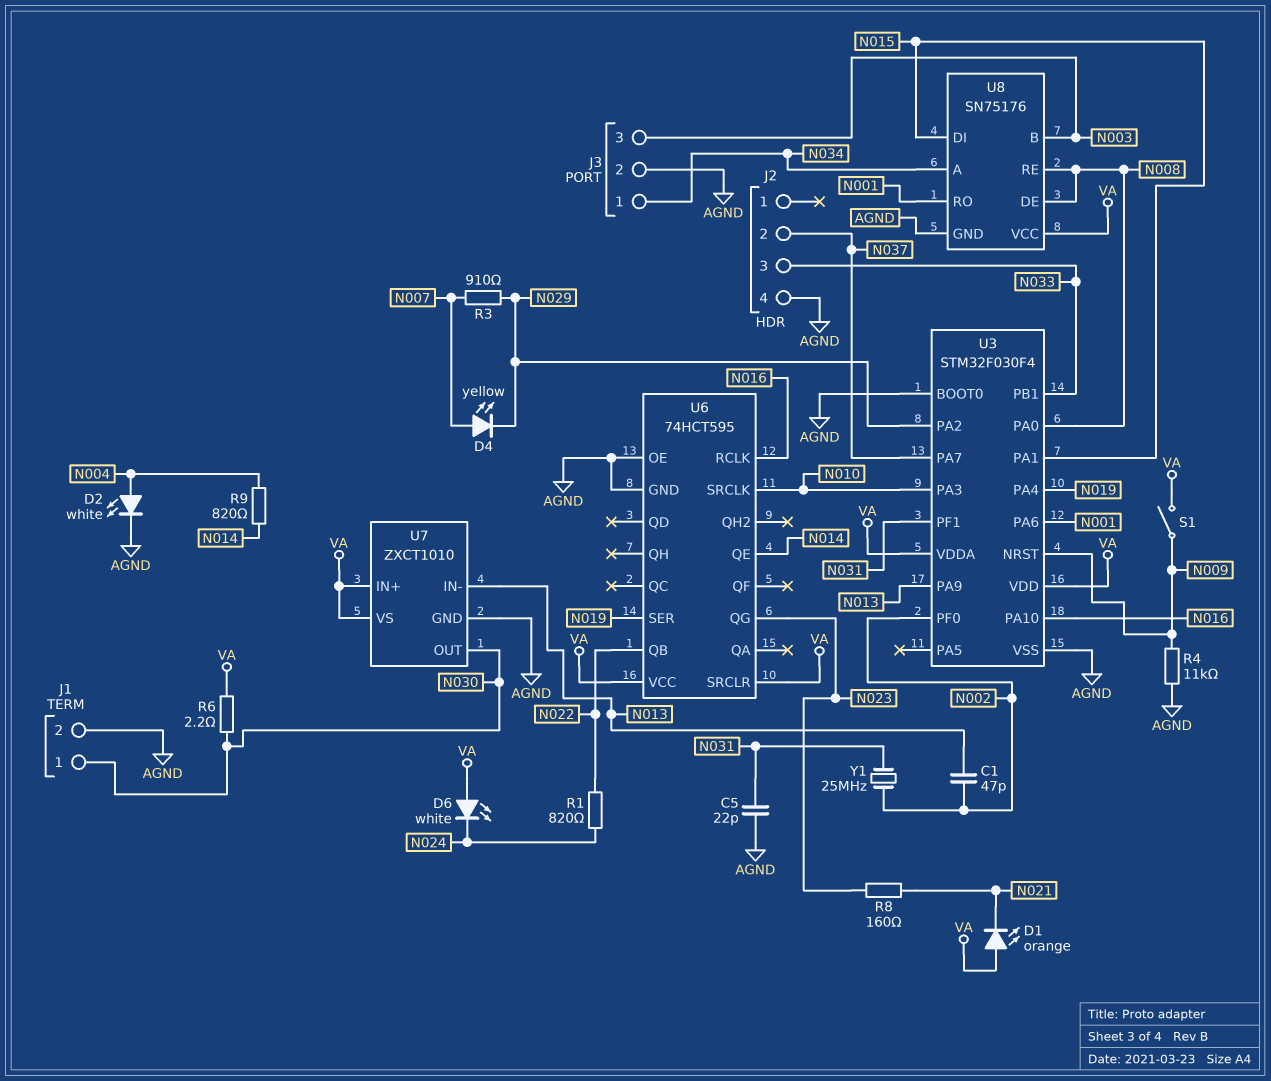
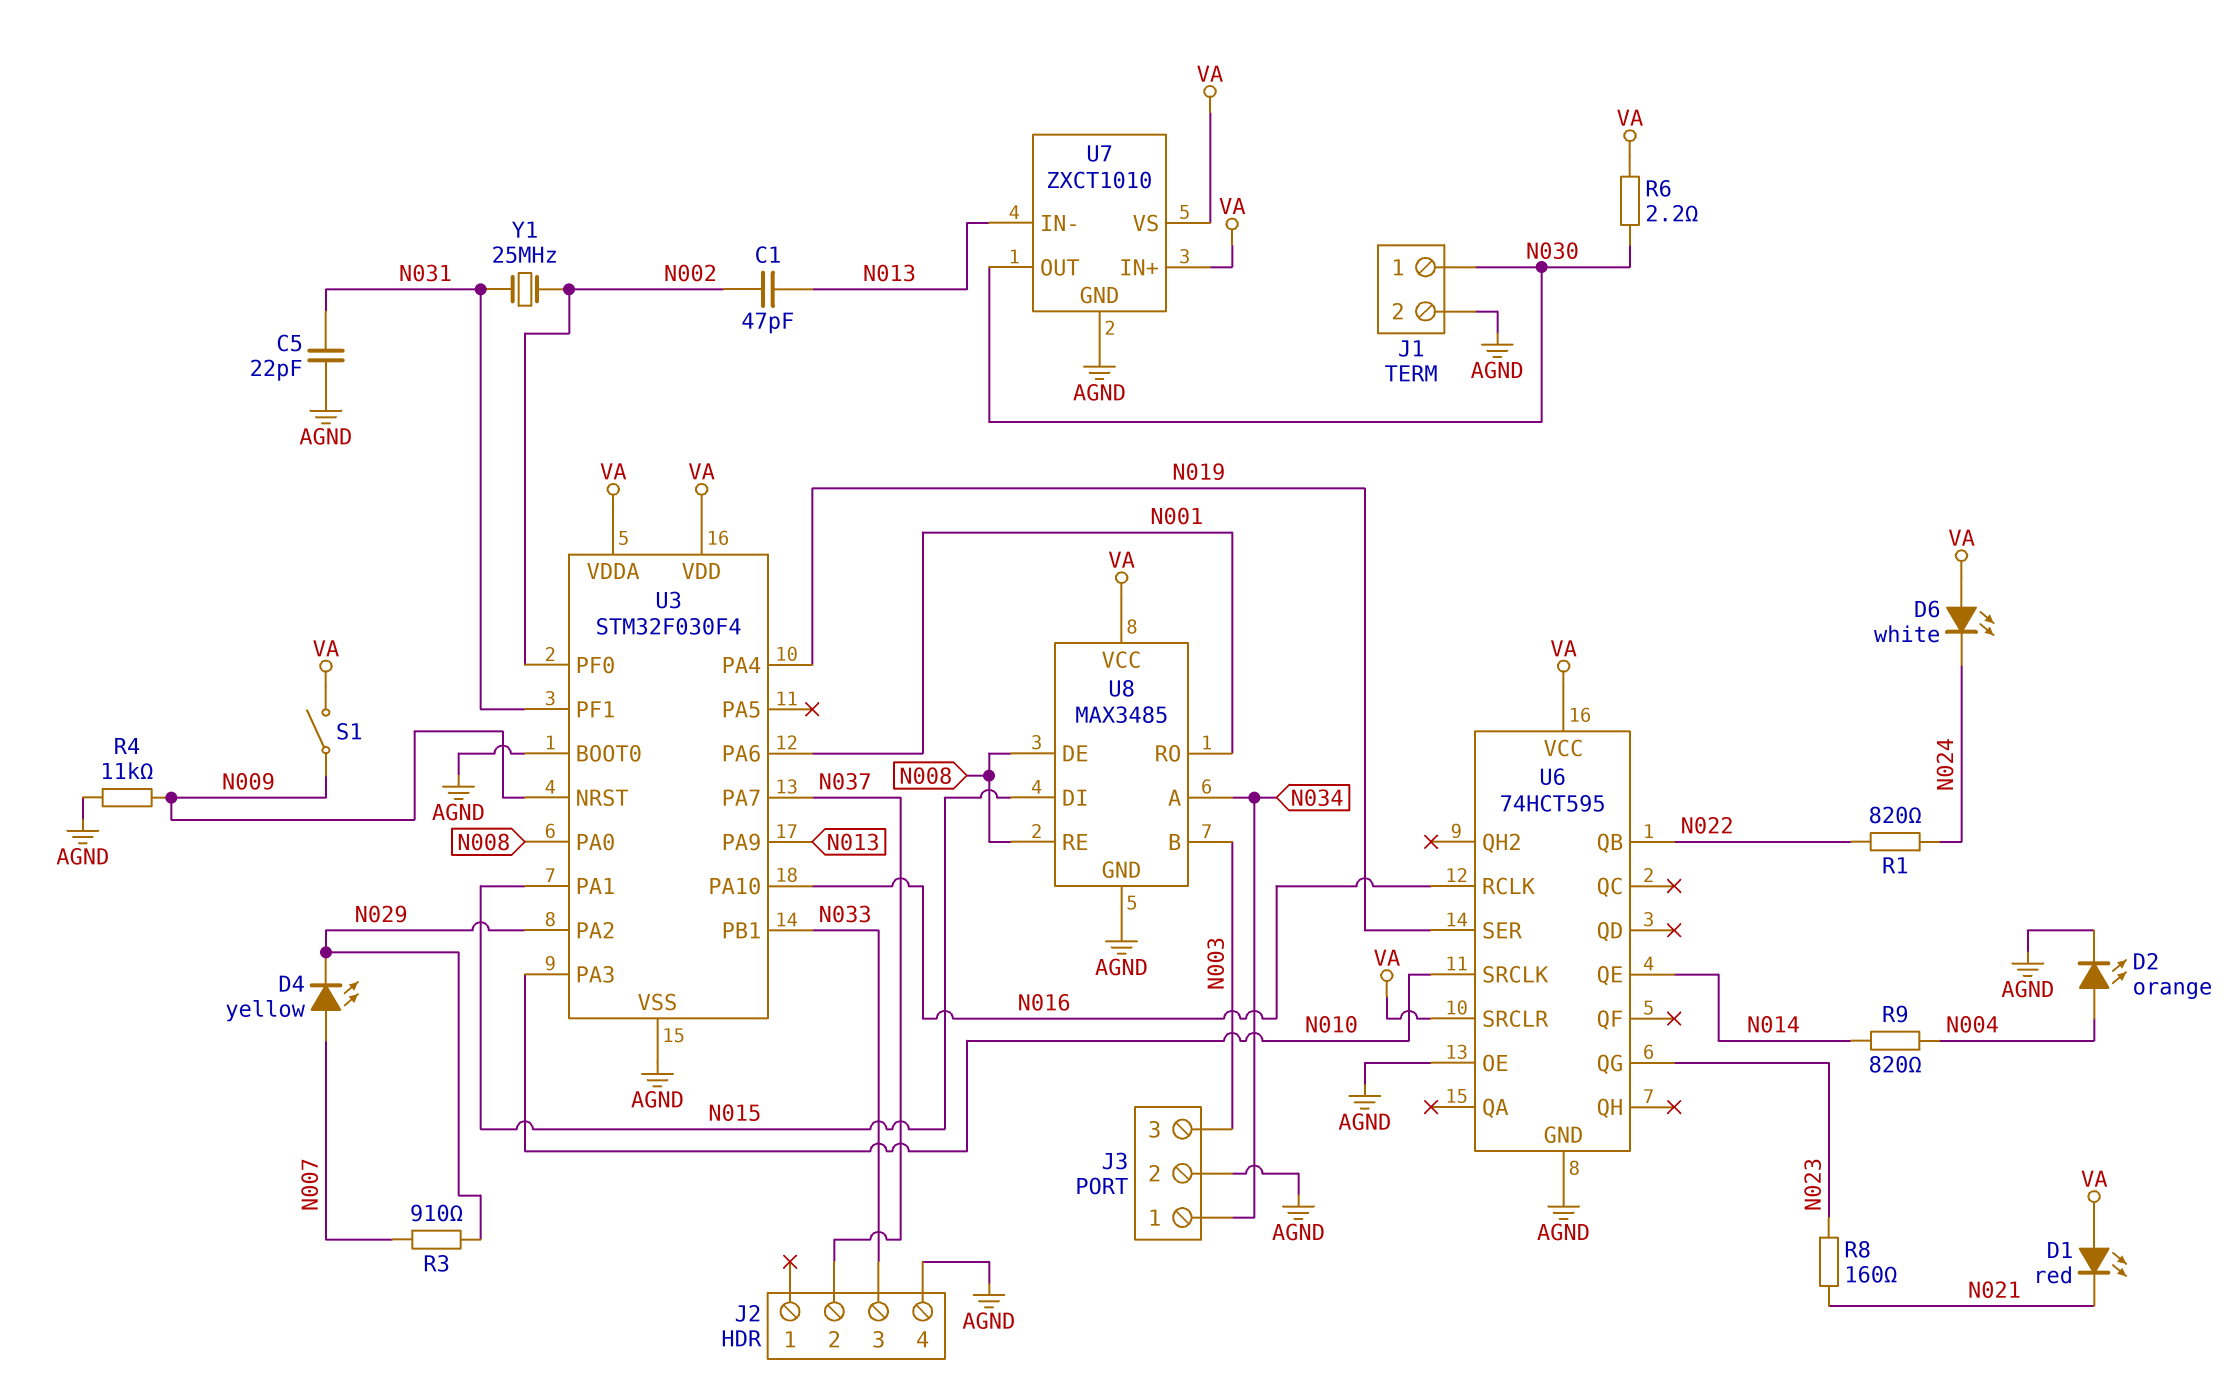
D1: LED orange (A VA, K N021) -> LED red (A VA, K N021)
D2: LED white (A N004, K AGND) -> LED orange (A N004, K AGND)
U8: SN75176 -> MAX3485

